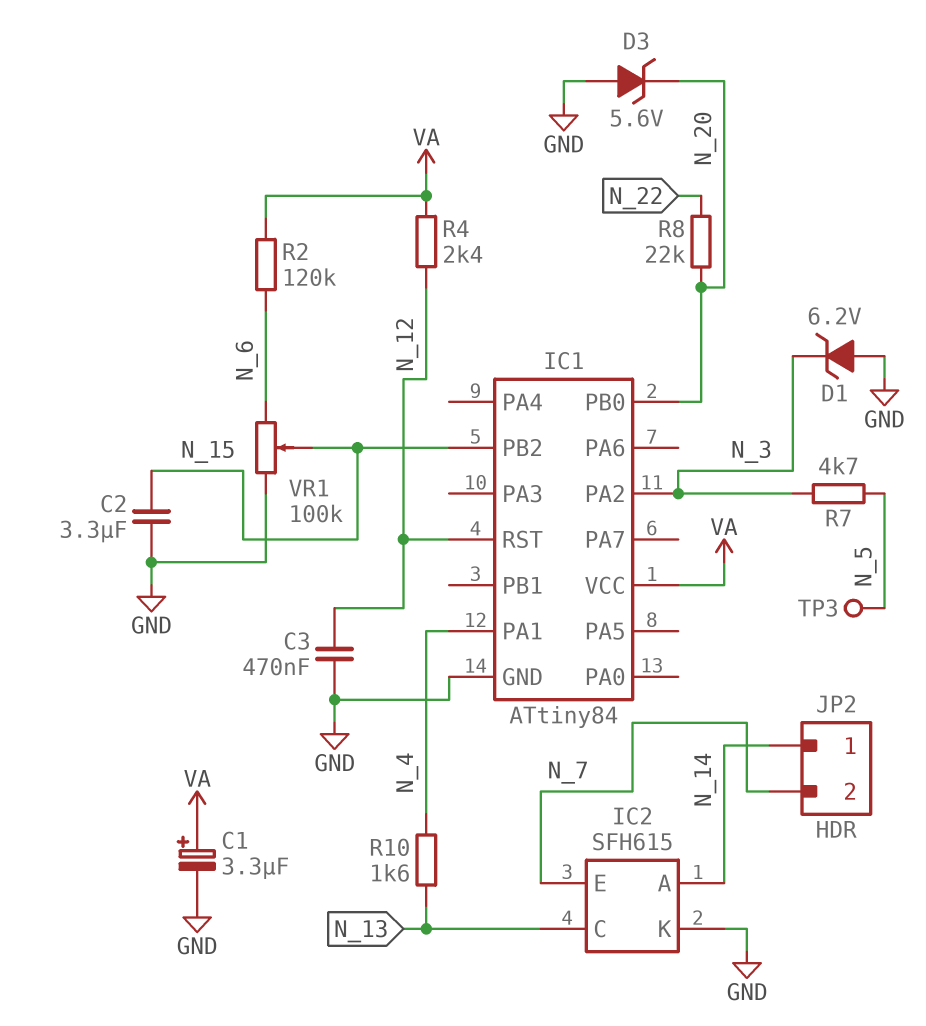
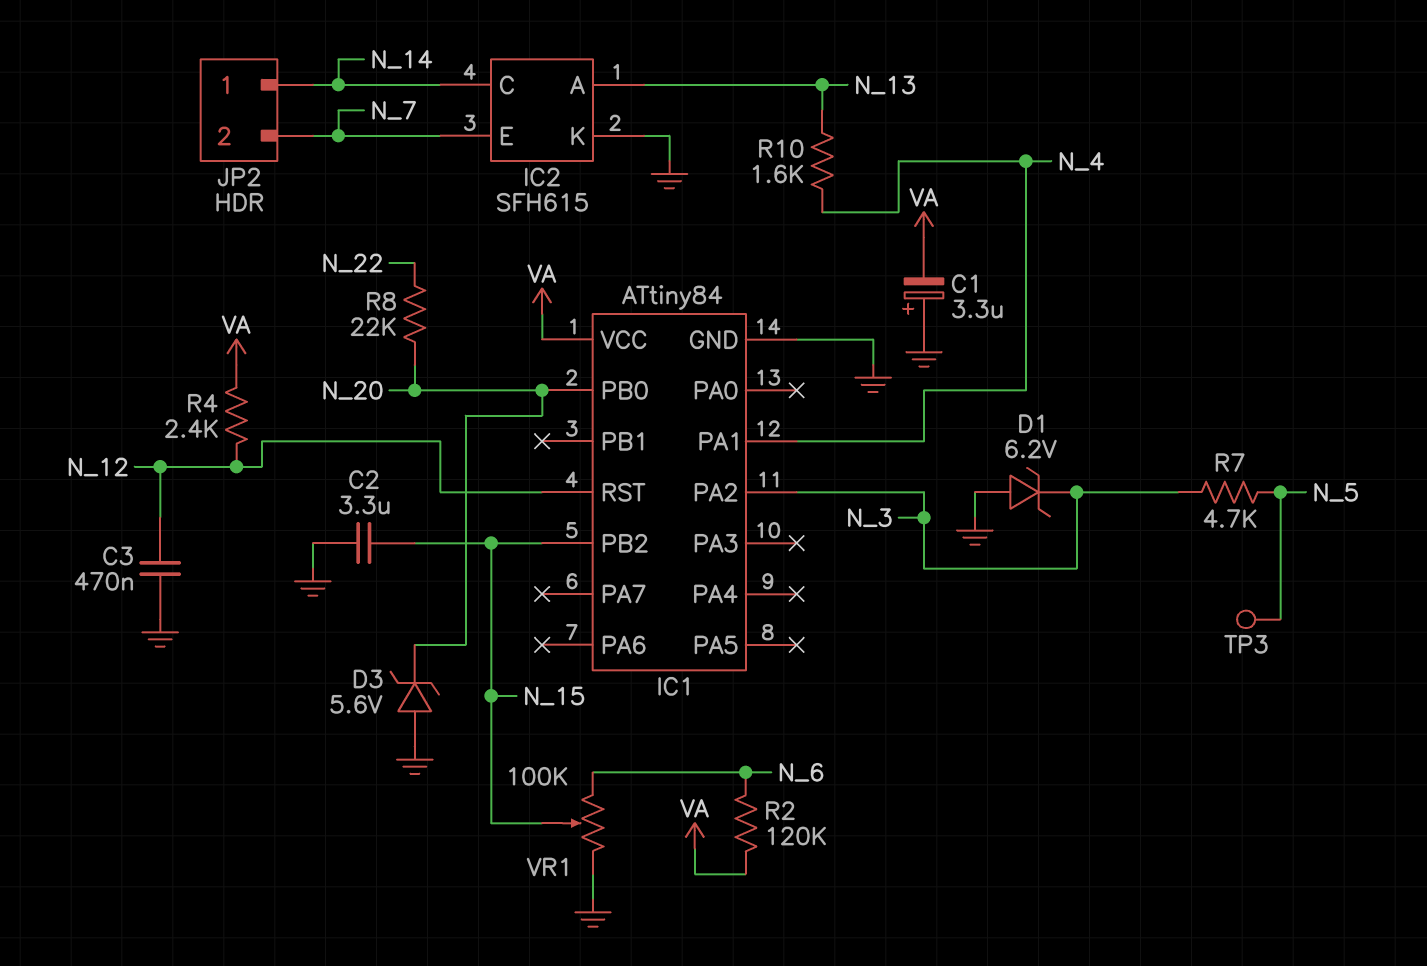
C1: 3.3uF (plus VA, minus GND) -> 3.3uF (plus GND, minus VA)
IC2 pin A: N_14 -> N_13
IC2 pin C: N_13 -> N_14

